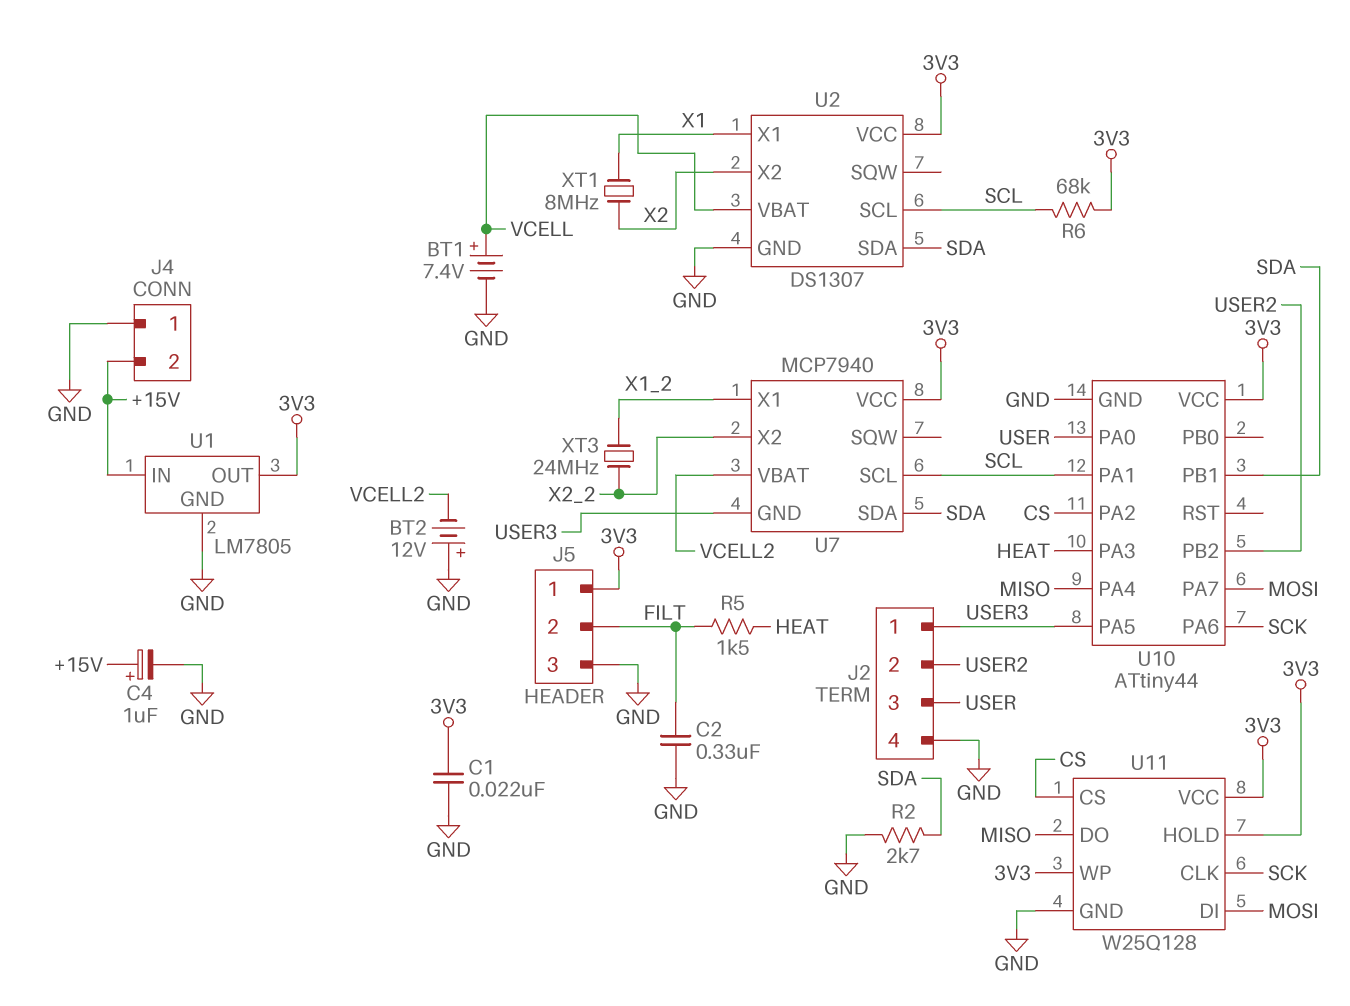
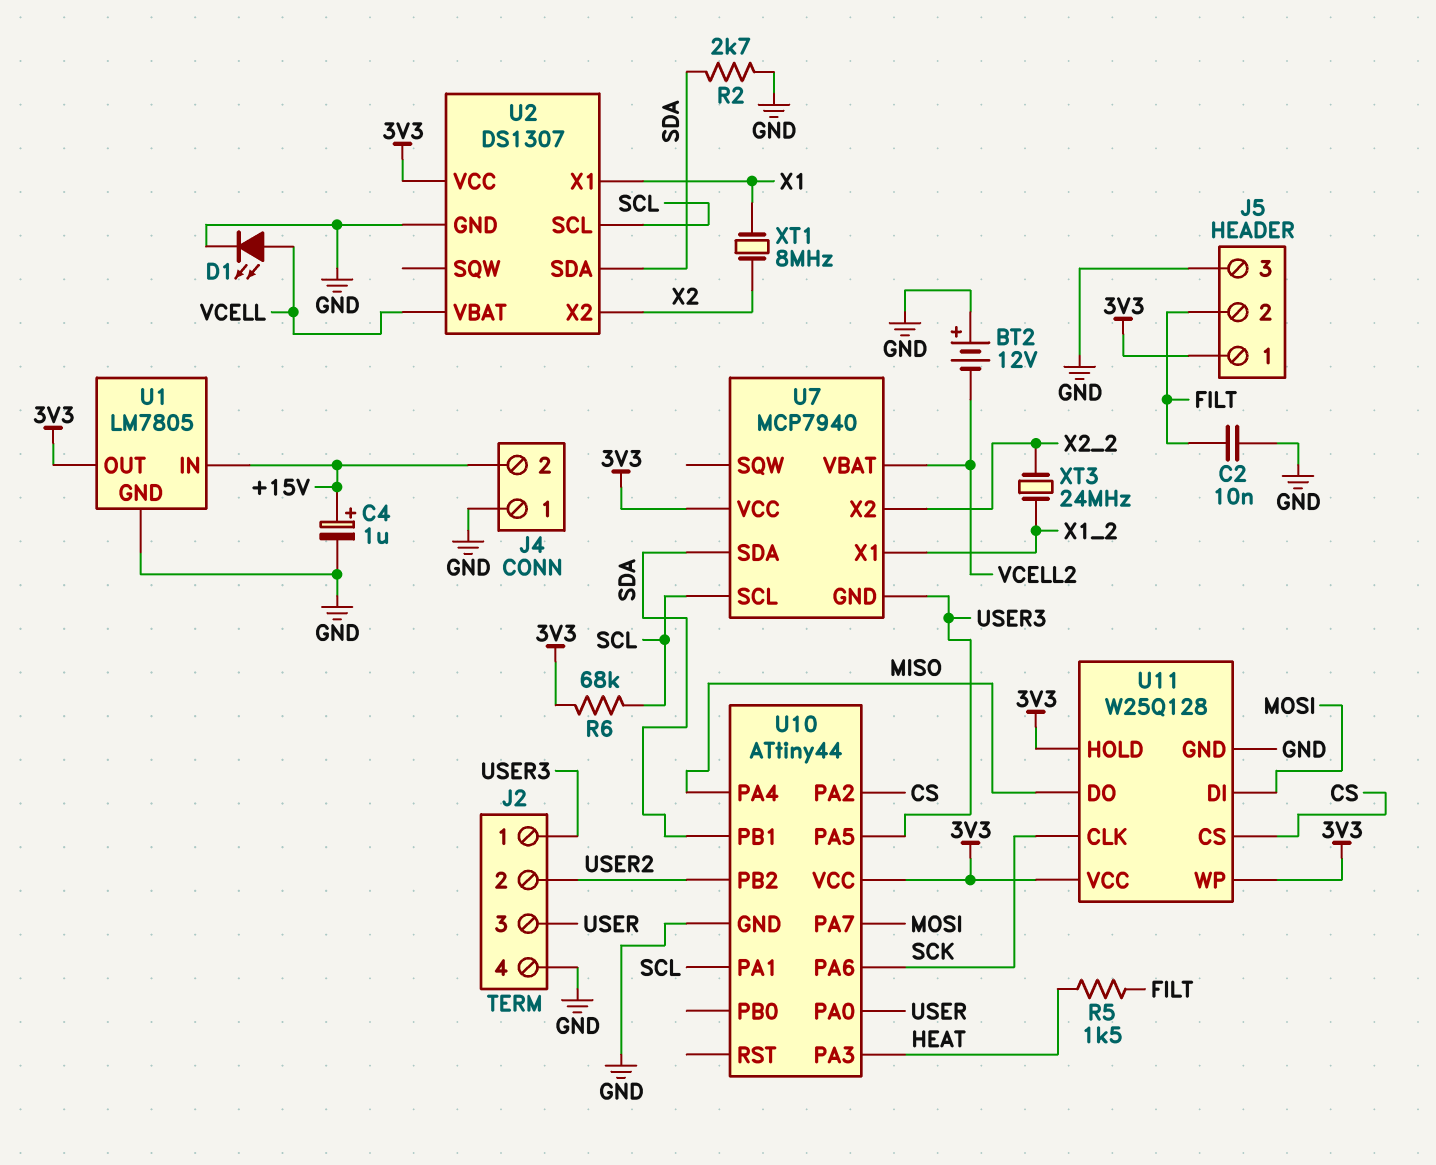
BT1: 7.4V (plus VCELL, minus GND) -> none
C1: 22nF (3V3, GND) -> none
C2: 330nF (FILT, GND) -> 10nF (FILT, GND)
D1: none -> LED (A VCELL, K GND)

